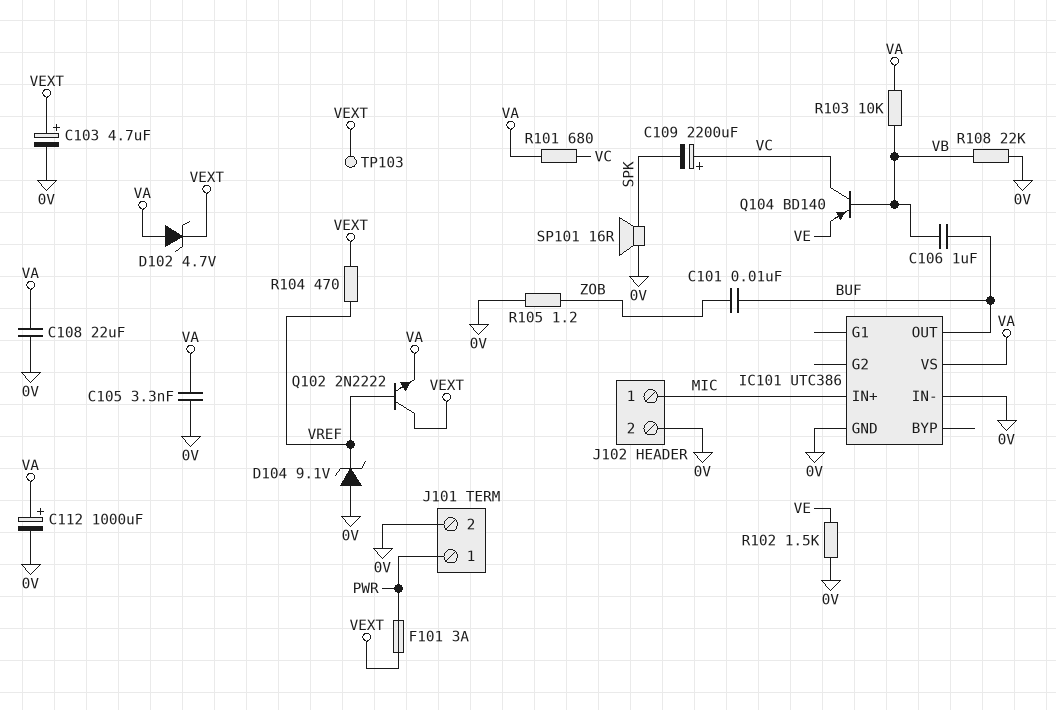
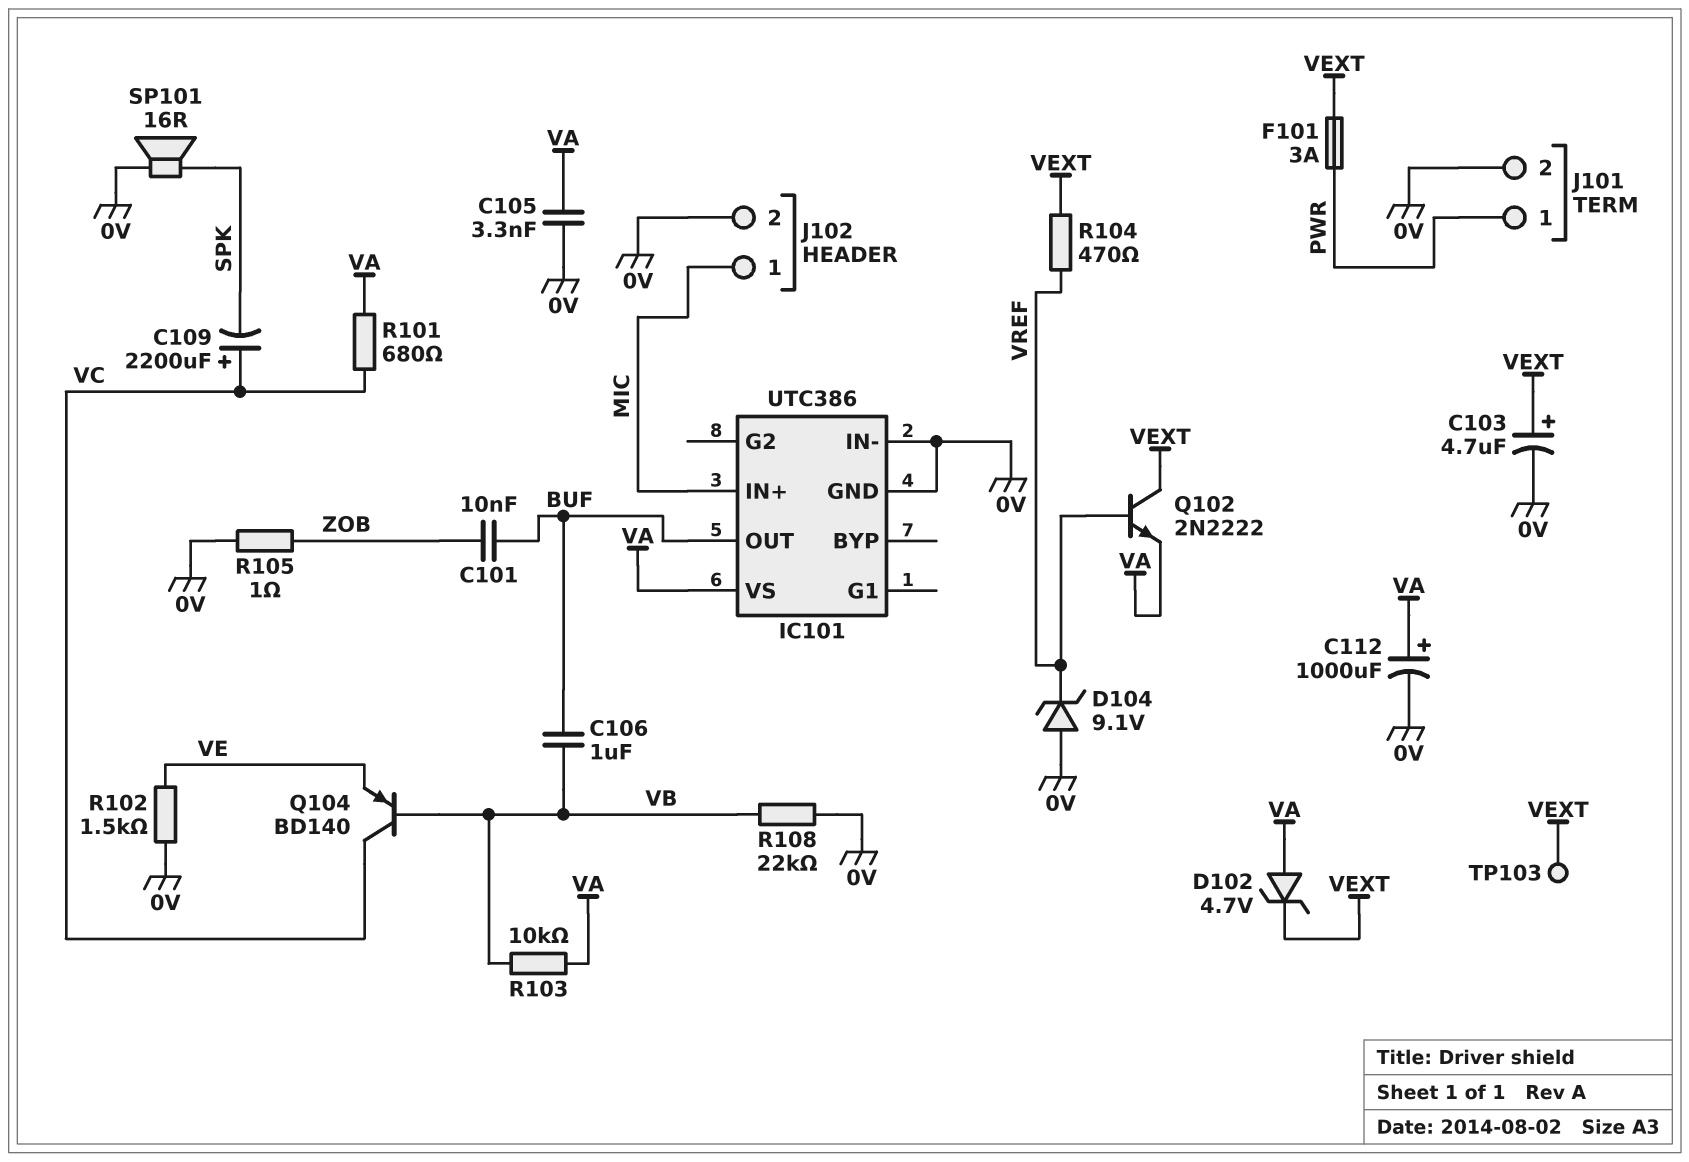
C108: 22uF (0V, VA) -> none
R105: 1.2 (0V, ZOB) -> 1 (0V, ZOB)

